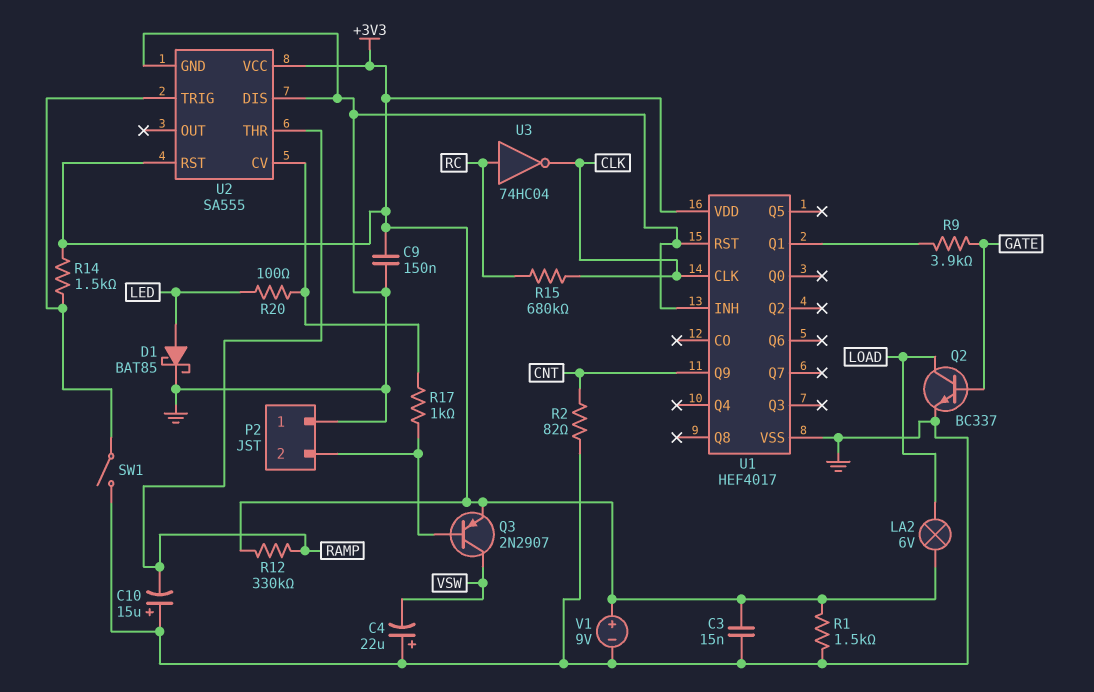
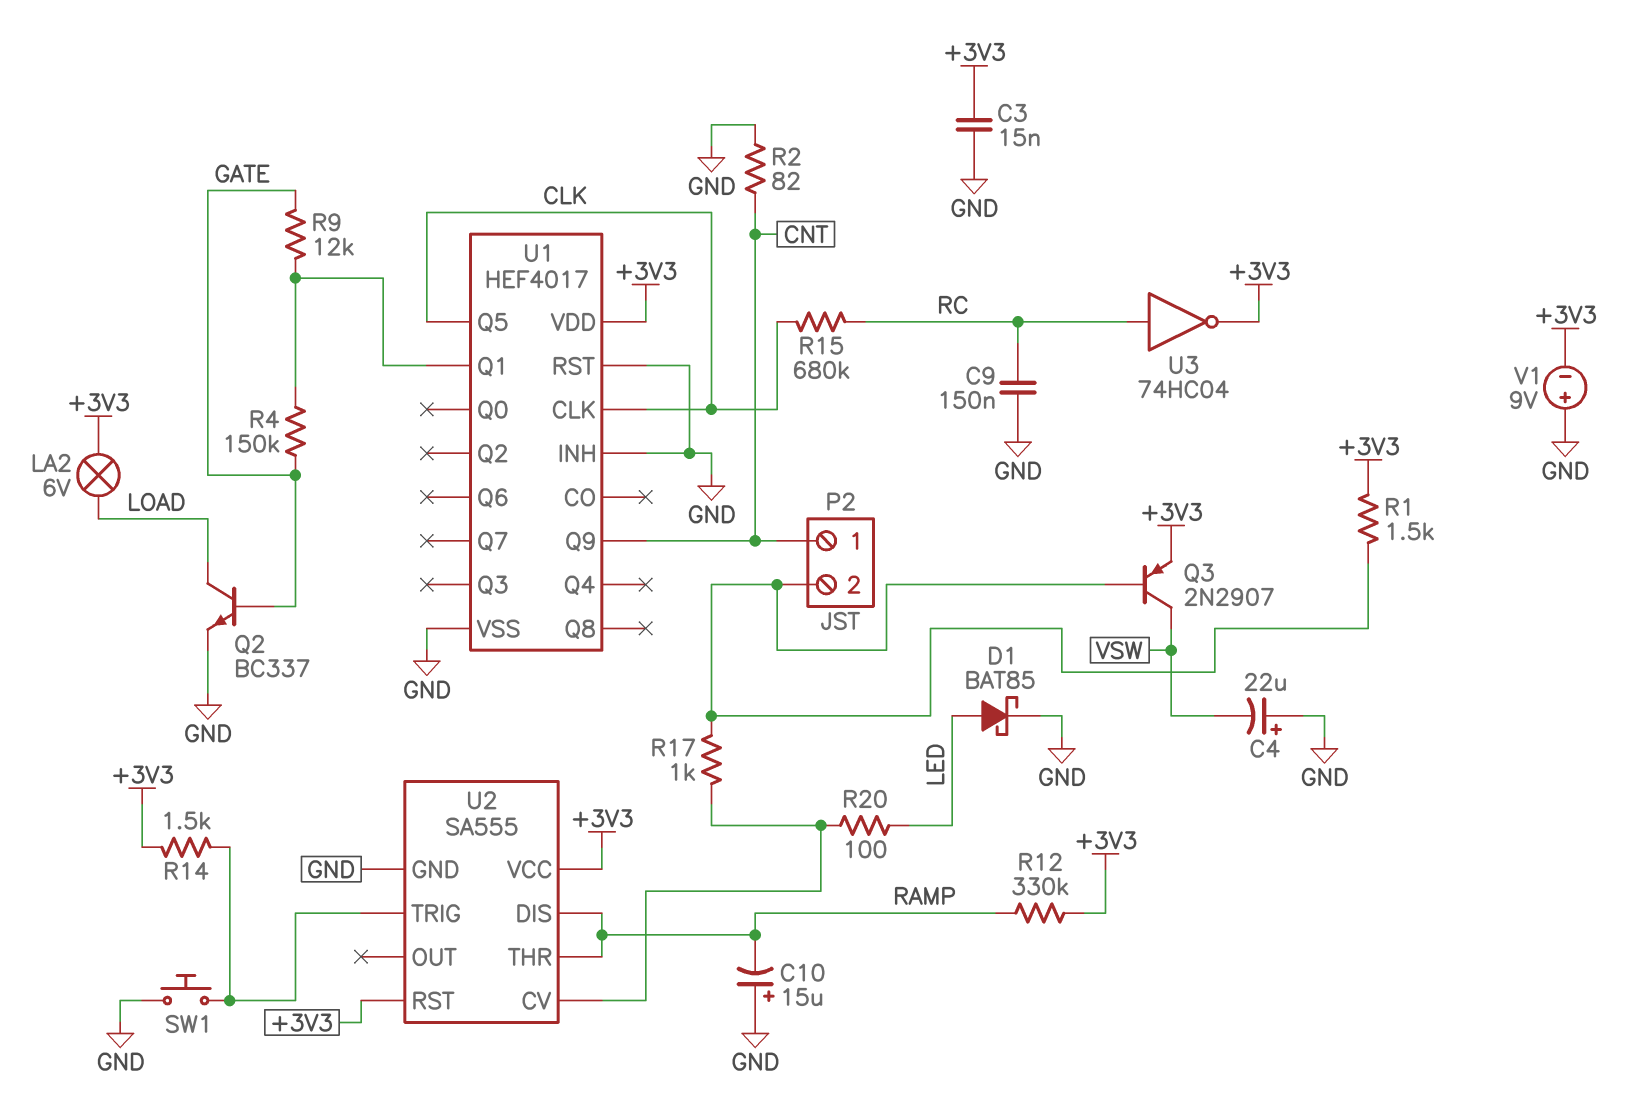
C9: 150nF (+3V3, GND) -> 150nF (GND, RC)
P2 pin 1: GND -> CNT
R1: 1.5k (+3V3, GND) -> 1.5k (+3V3, P2/2)
R4: none -> 150k (GATE, U1/Q1)
R9: 3.9k (GATE, U1/Q1) -> 12k (GATE, U1/Q1)
SW1: switch (GND, U2/TRIG) -> button (GND, U2/TRIG)
U1 pin Q5: none -> CLK
U2 pin DIS: GND -> RAMP
U3: NOT 74HC04 (in RC, out CLK) -> NOT 74HC04 (in RC, out +3V3)
V1: 9V (plus +3V3, minus GND) -> 9V (plus GND, minus +3V3)

